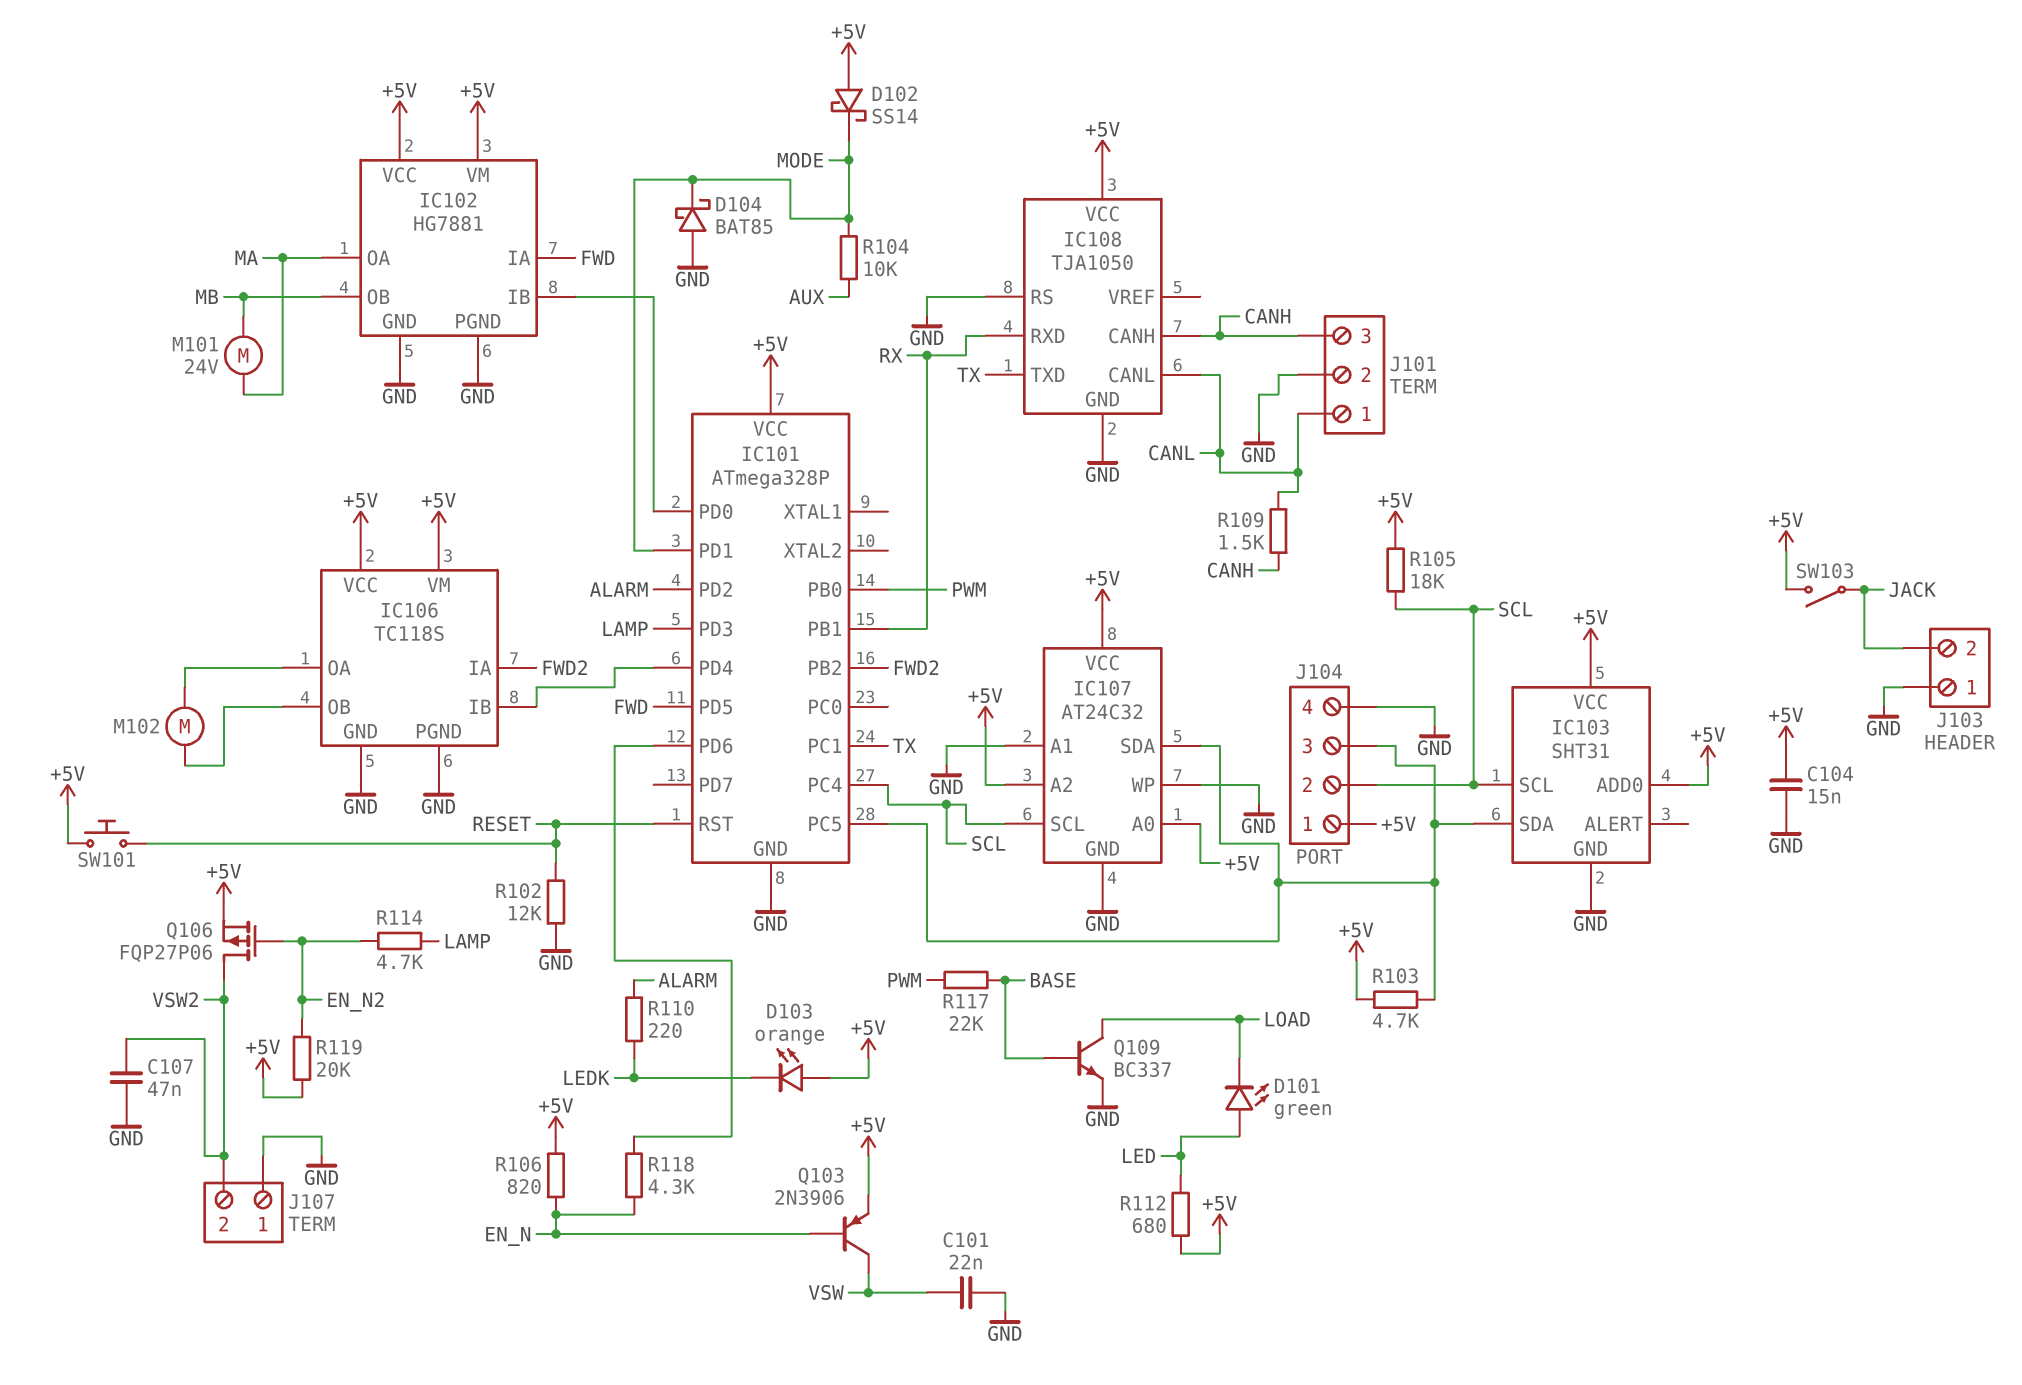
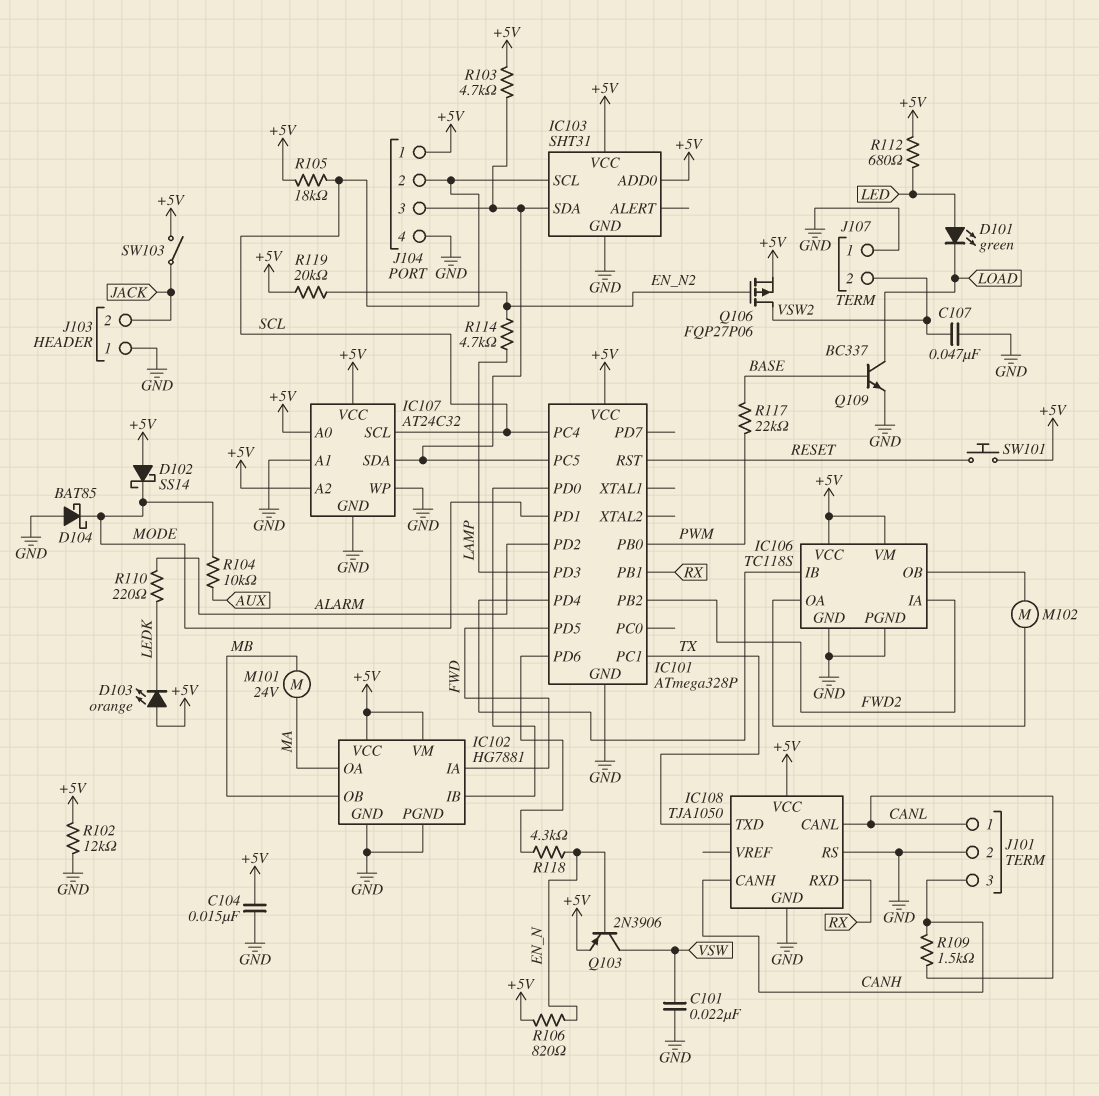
R102: 12k (GND, RESET) -> 12k (+5V, GND)

